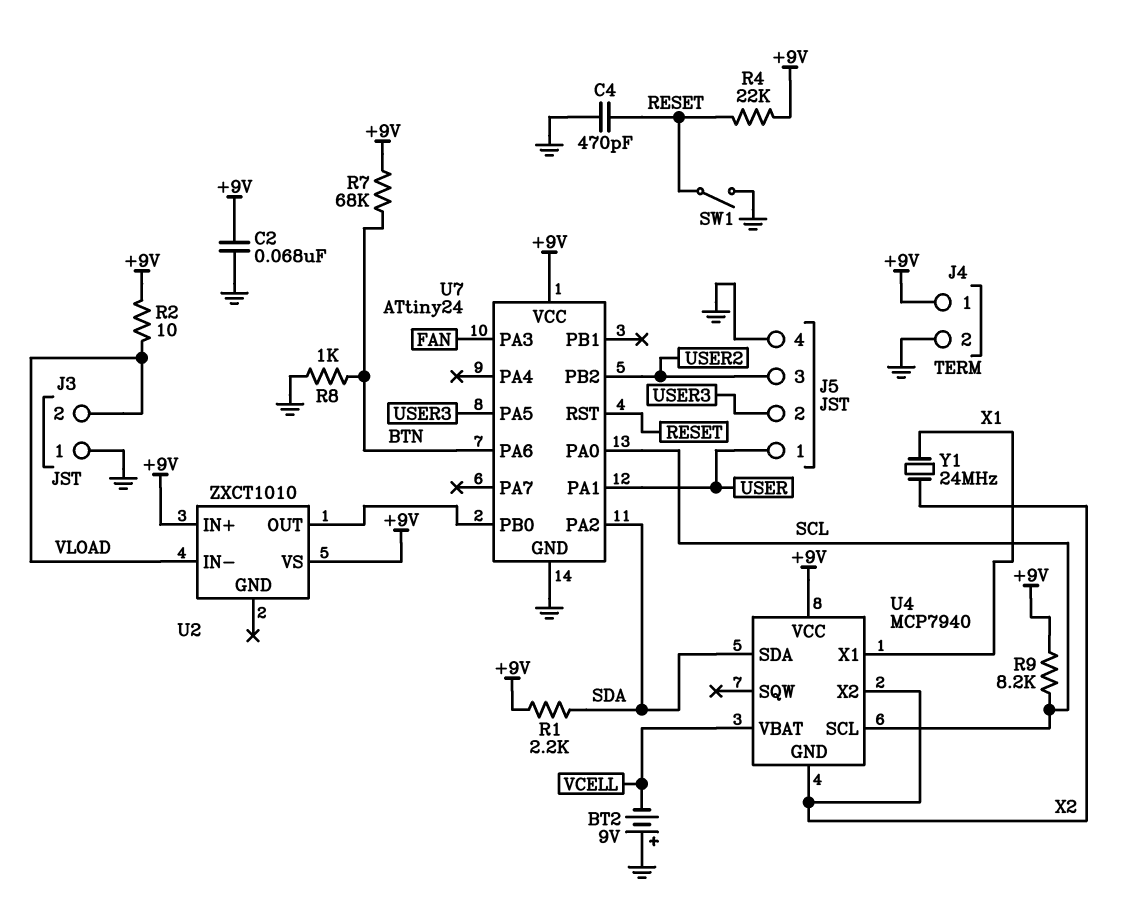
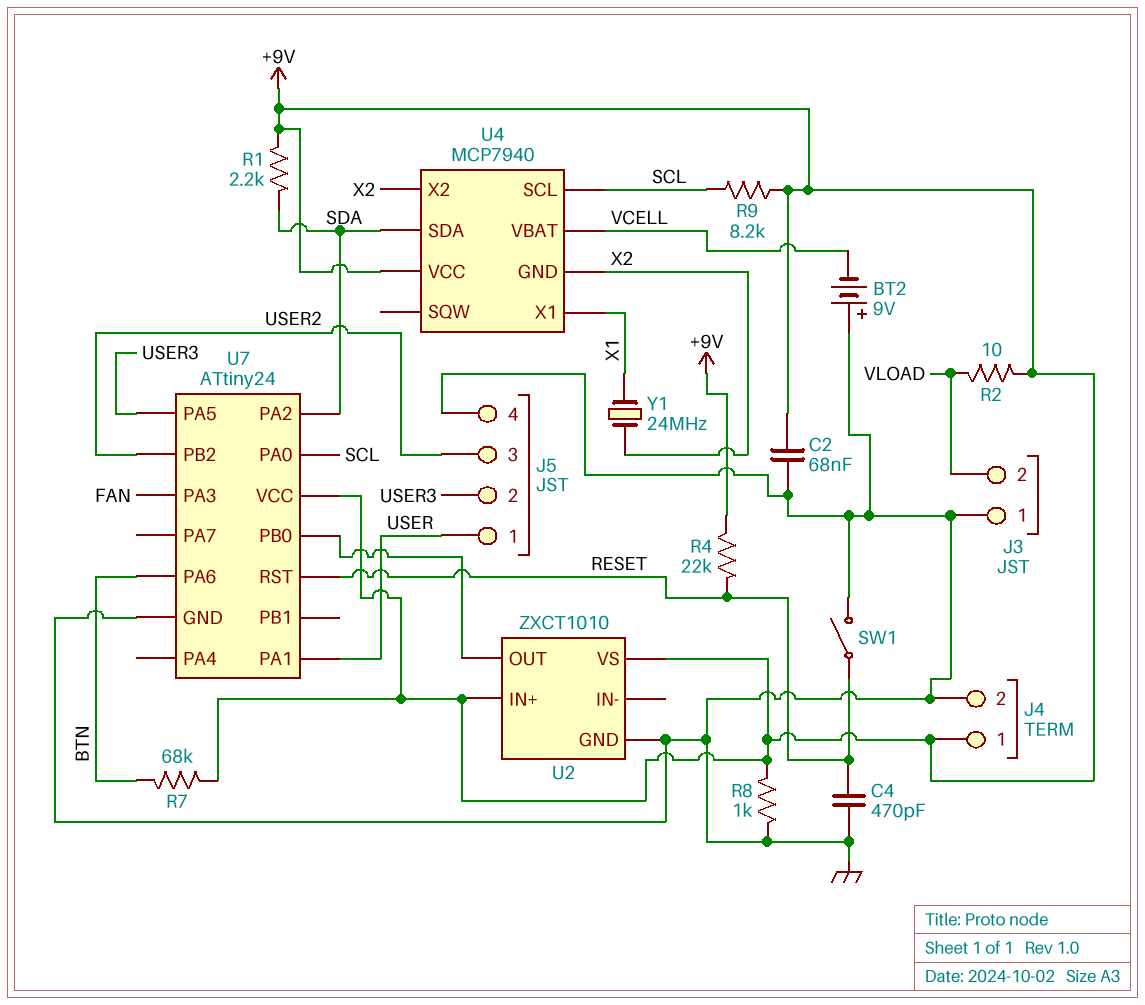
R8: 1k (BTN, GND) -> 1k (+9V, GND)
U2 pin GND: none -> GND
U2 pin IN-: VLOAD -> none

